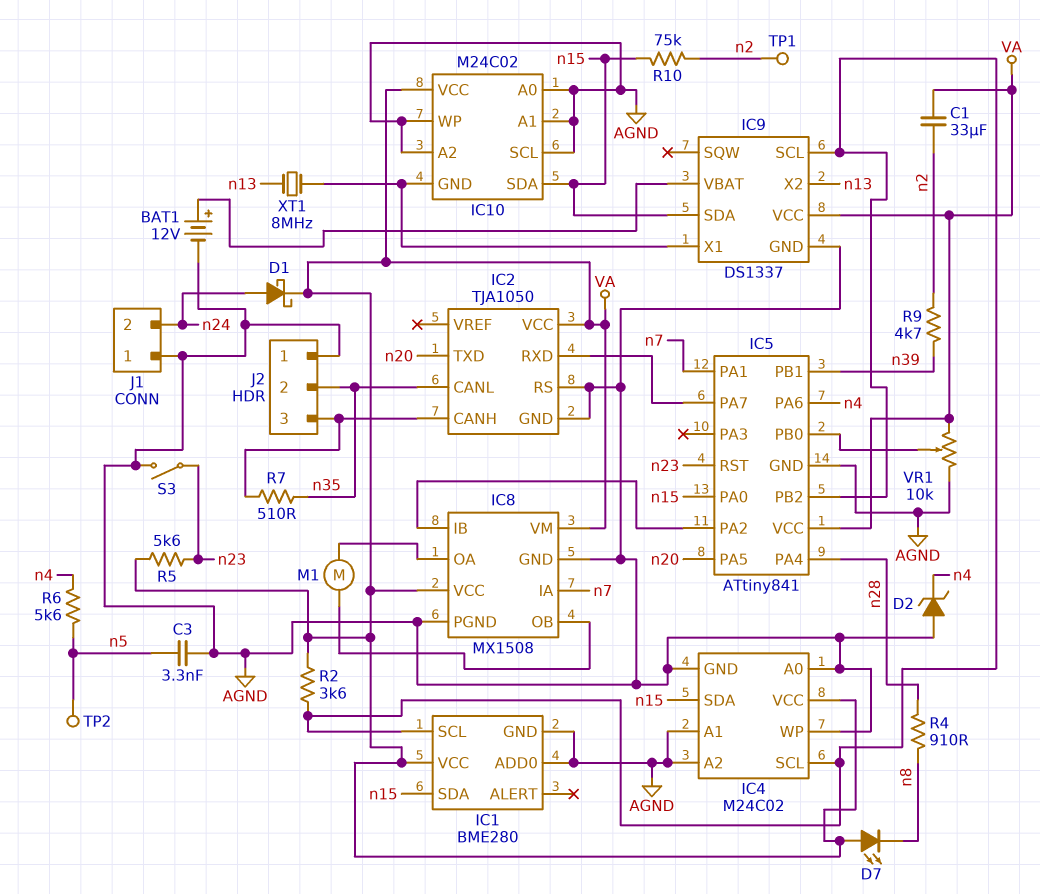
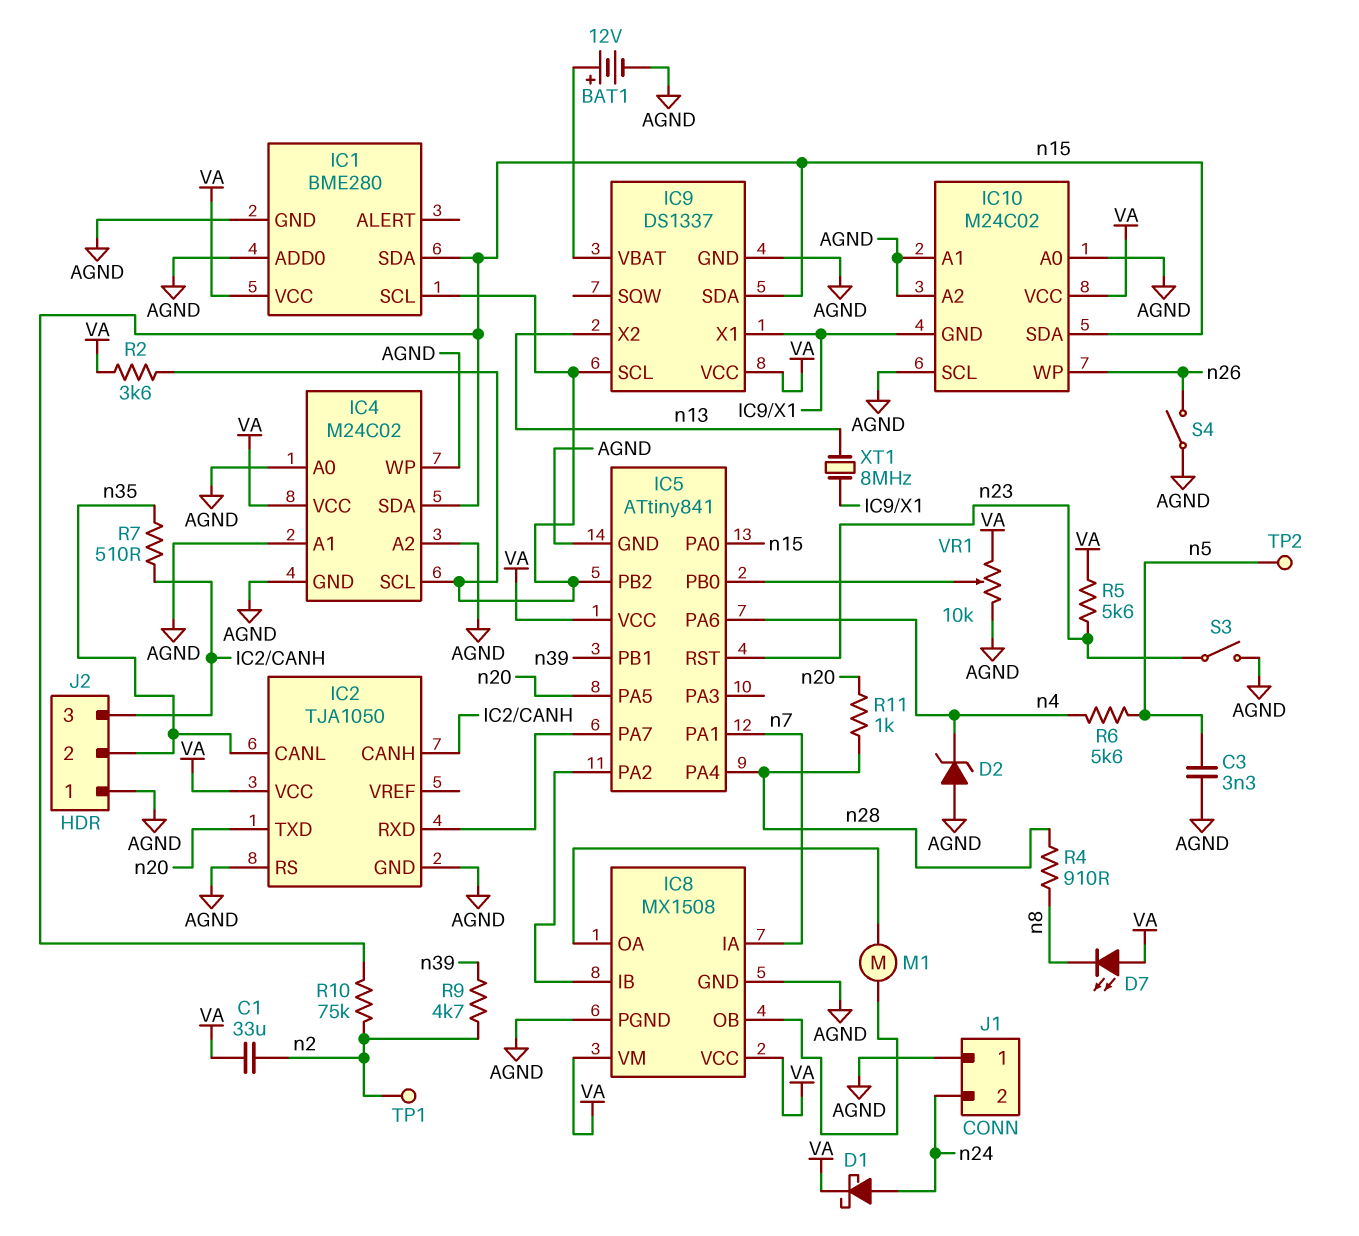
IC10 pin WP: AGND -> n26
R11: none -> 1k (n20, n28)
S4: none -> switch (AGND, n26)

